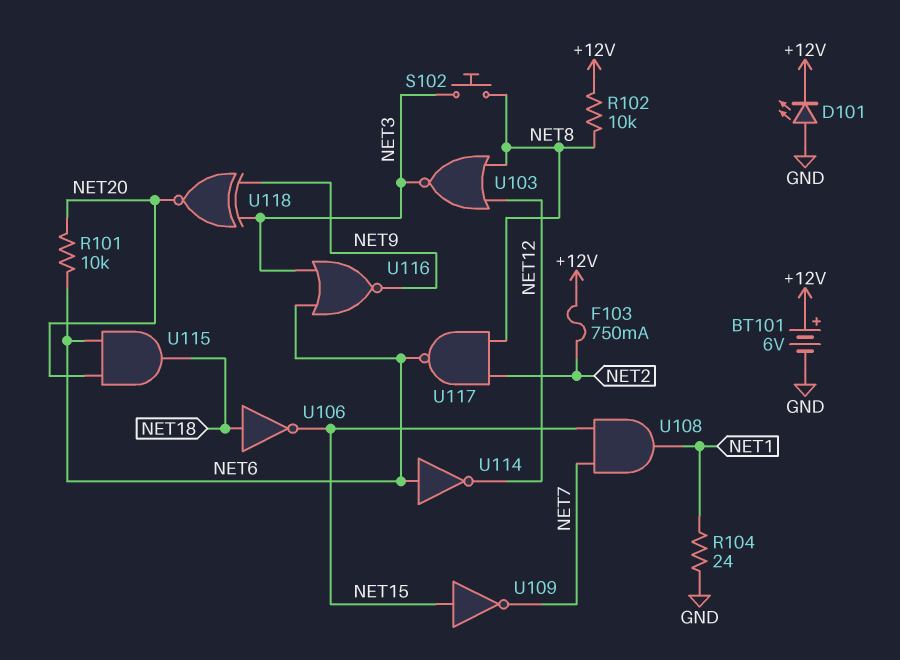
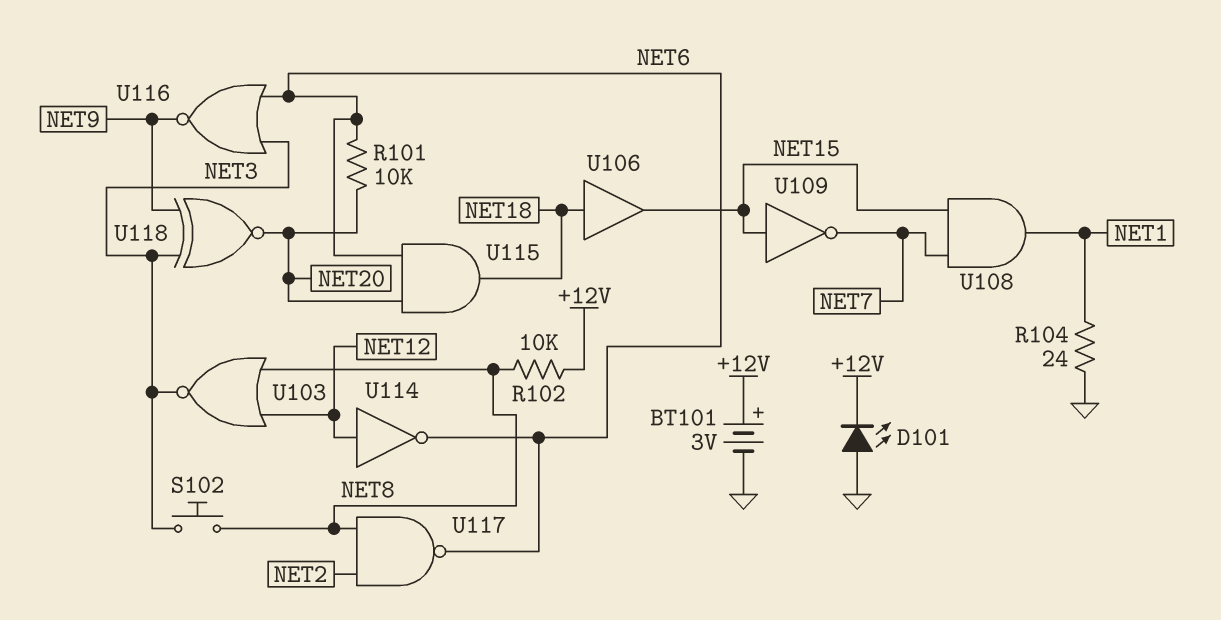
BT101: 6V (plus +12V, minus GND) -> 3V (plus +12V, minus GND)
F103: 750mA (+12V, NET2) -> none
U106: NOT (in NET18, out NET15) -> buffer (in NET18, out NET15)
U114: NOT (in NET6, out NET12) -> NOT (in NET12, out NET6)

